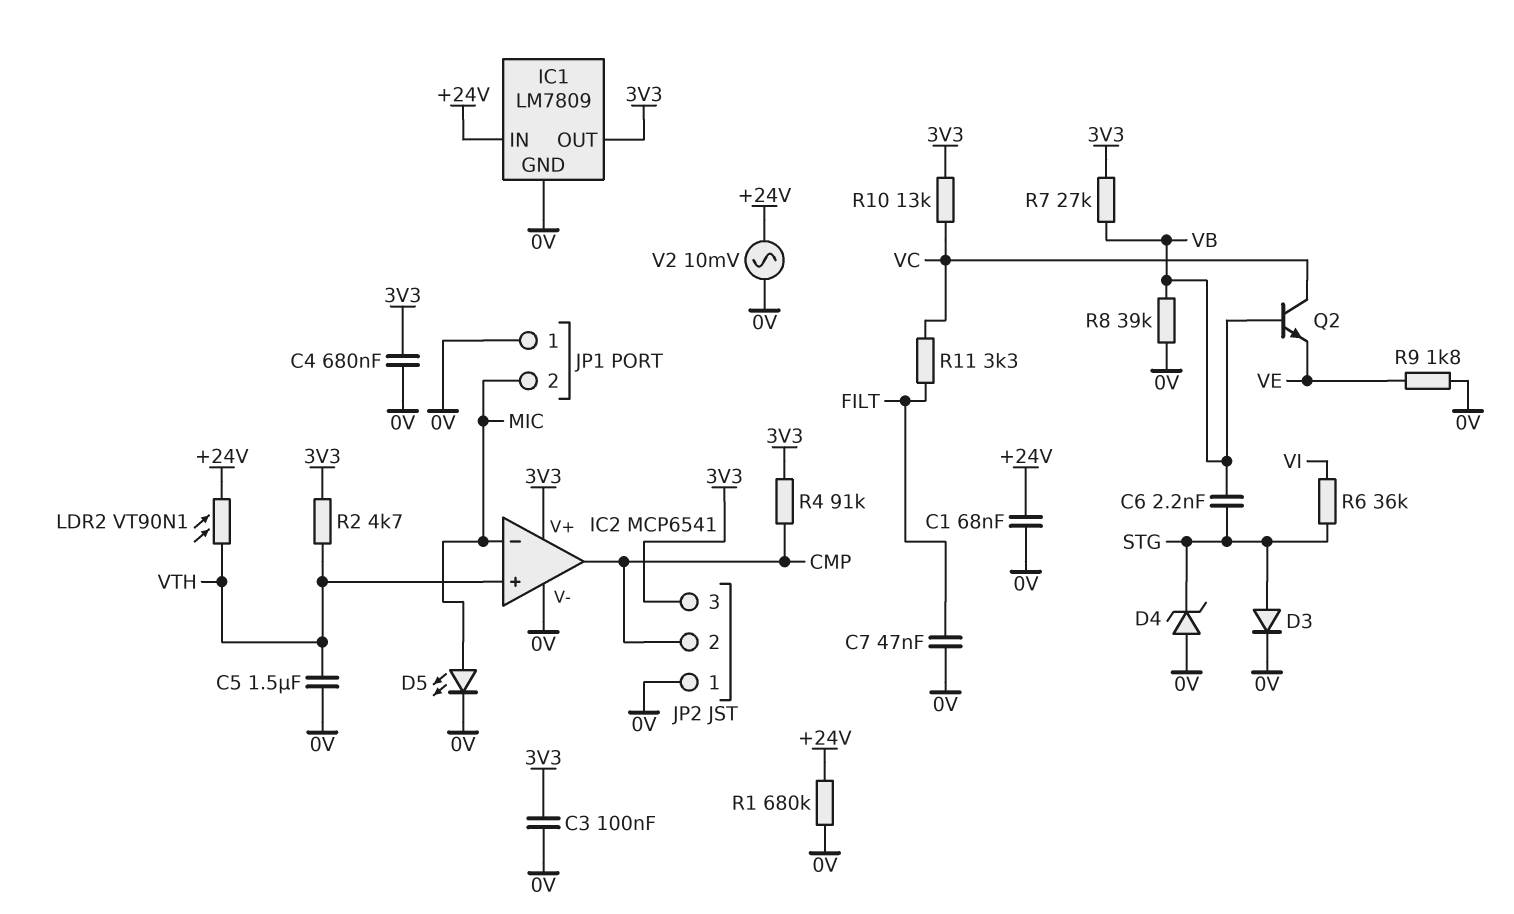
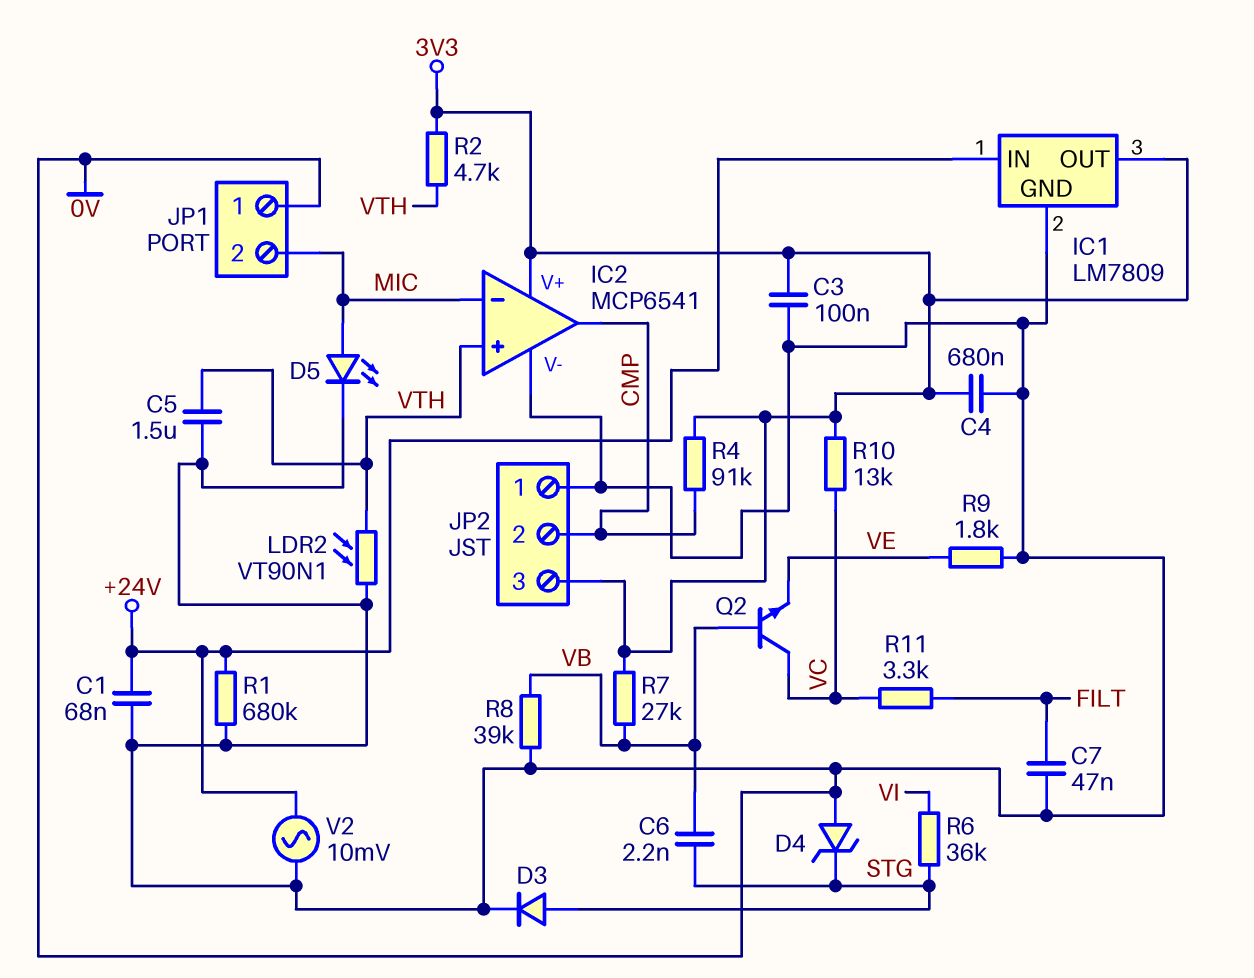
LDR2: VT90N1 (+24V, VTH) -> VT90N1 (0V, VTH)

